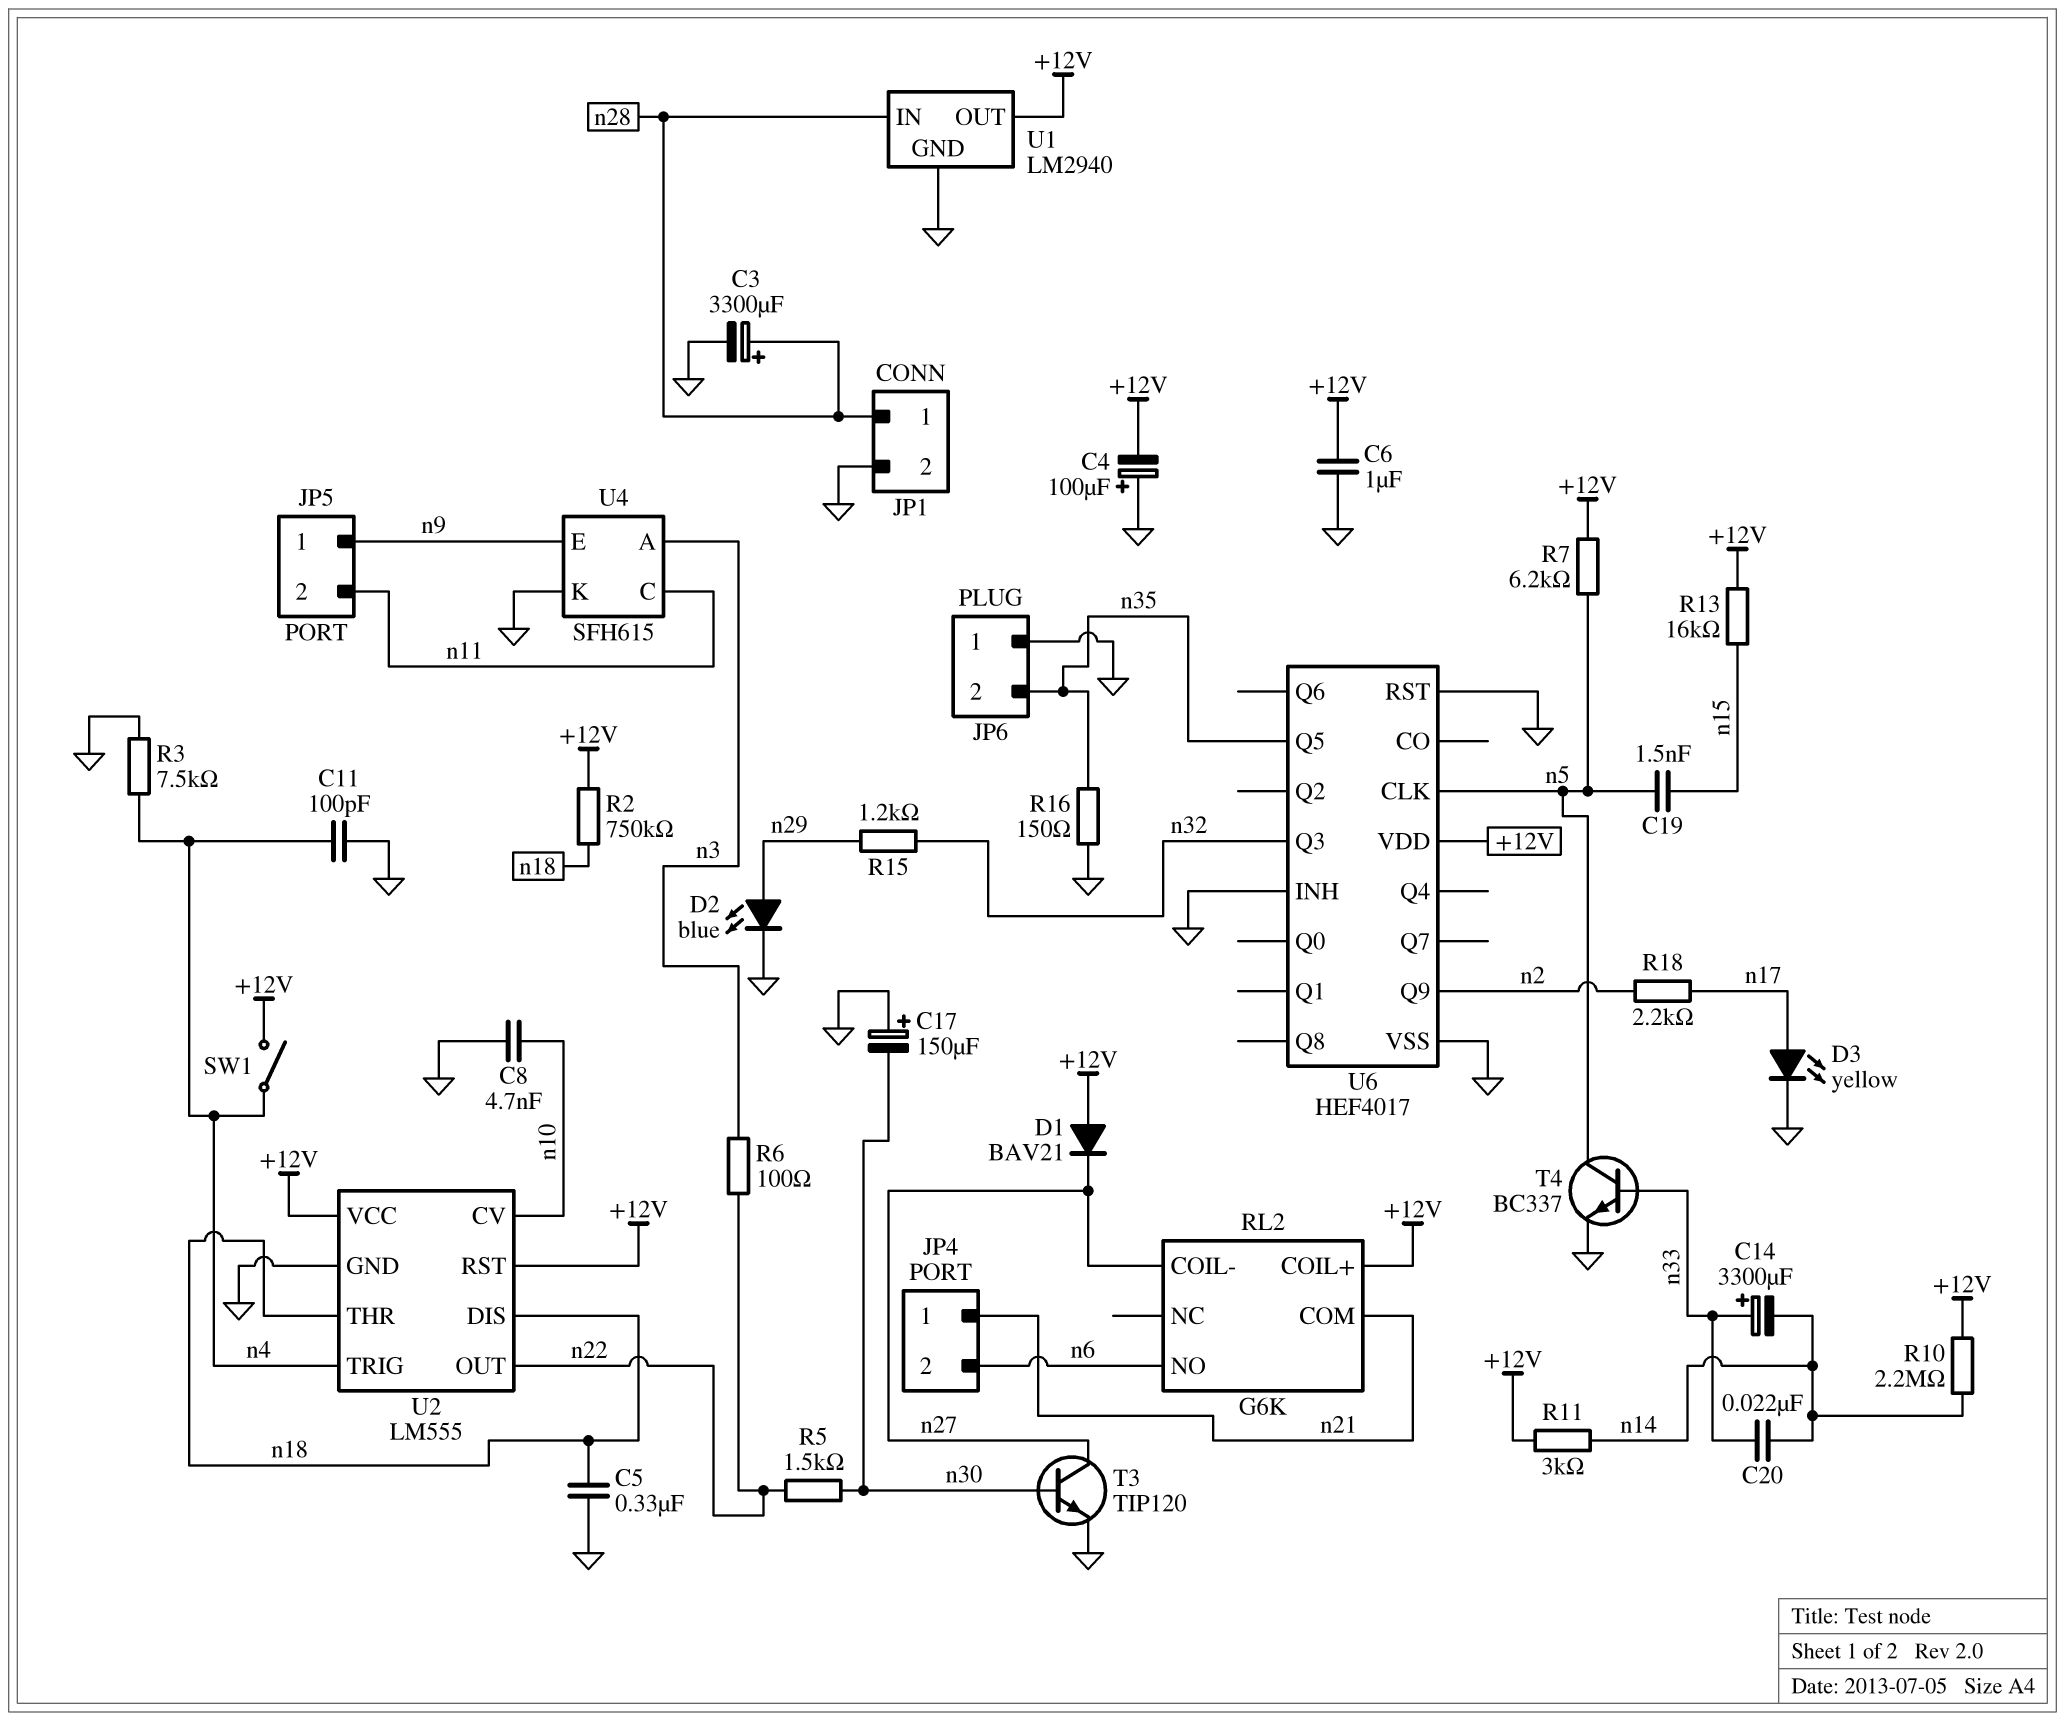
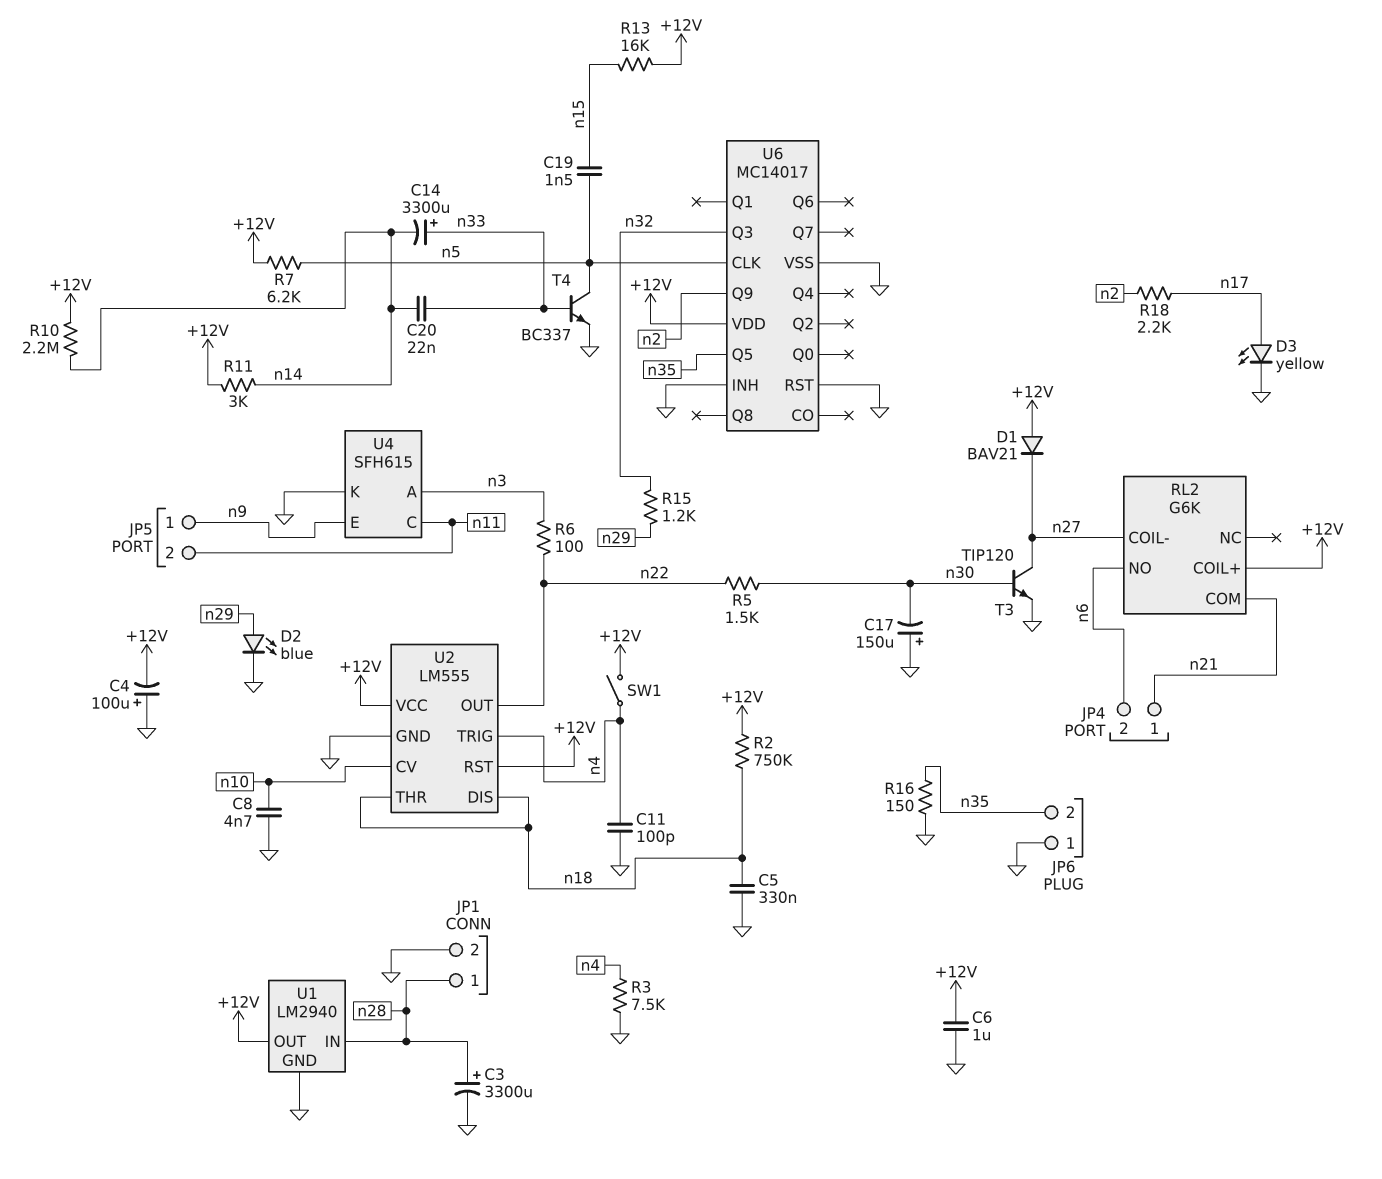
U6: HEF4017 -> MC14017

